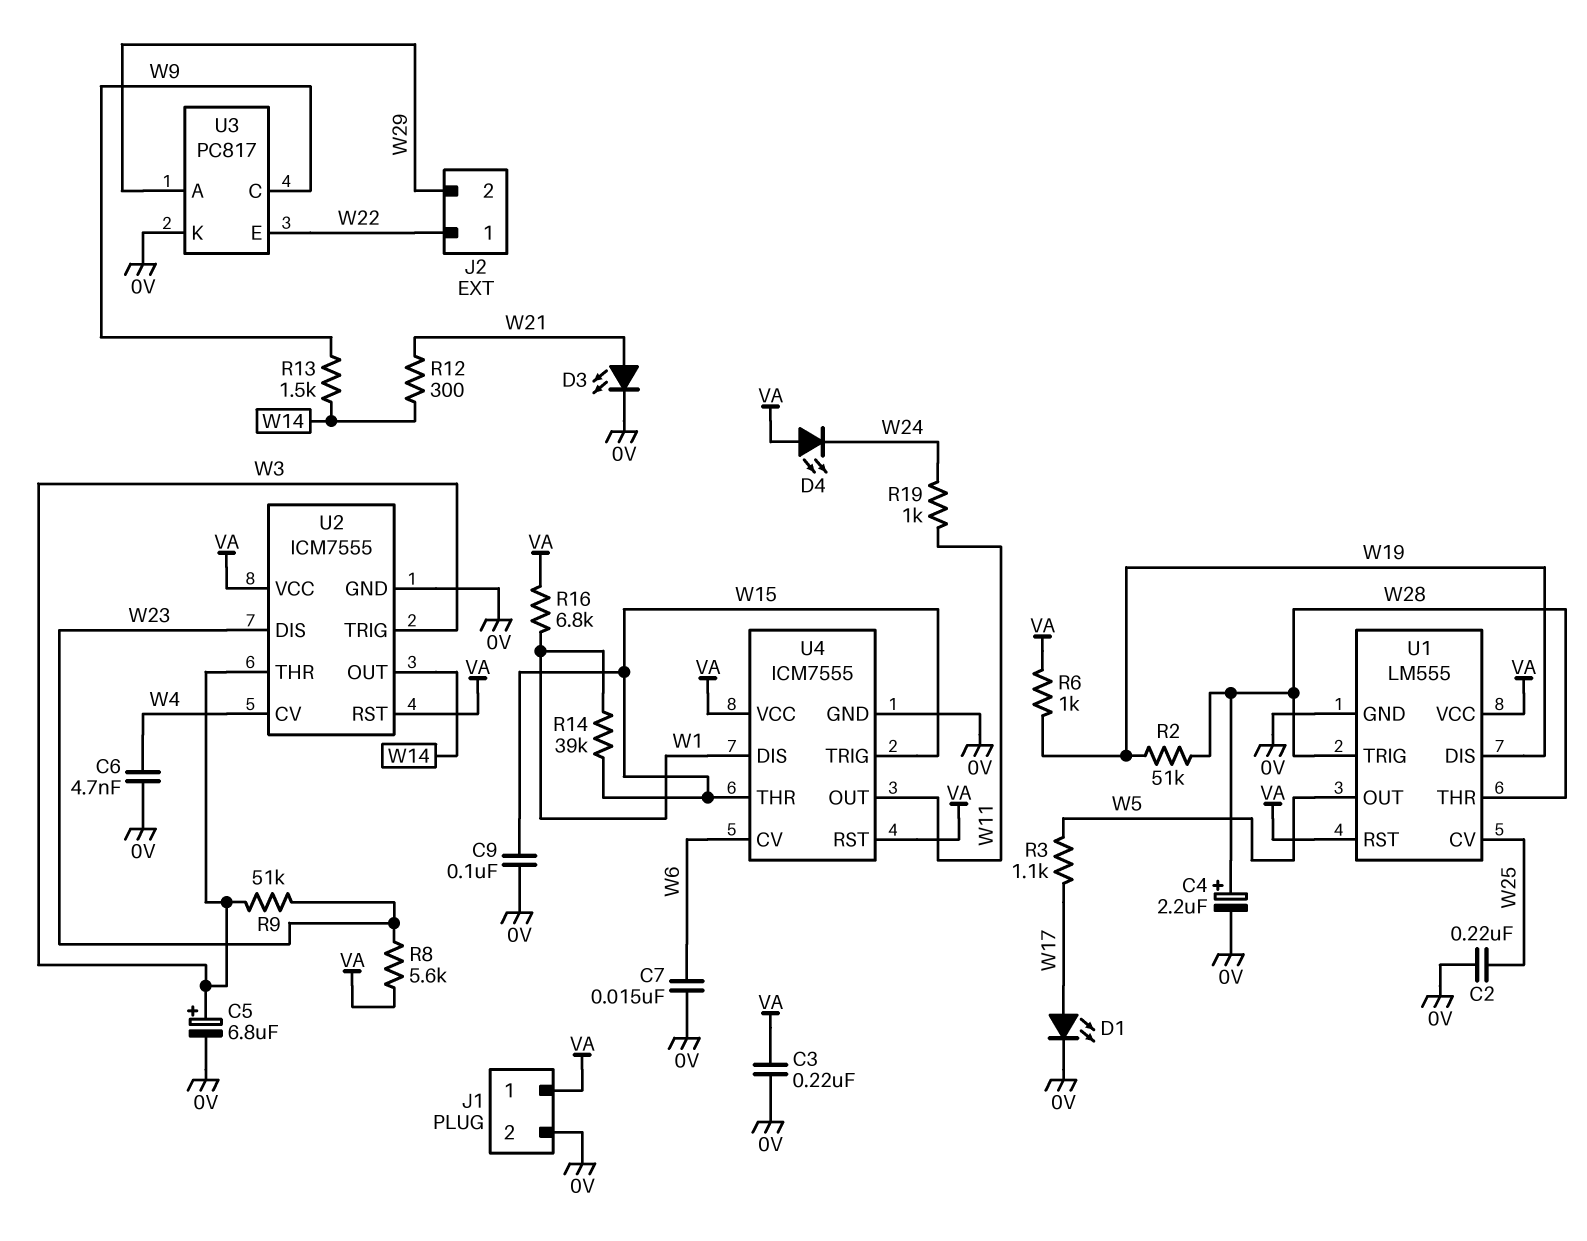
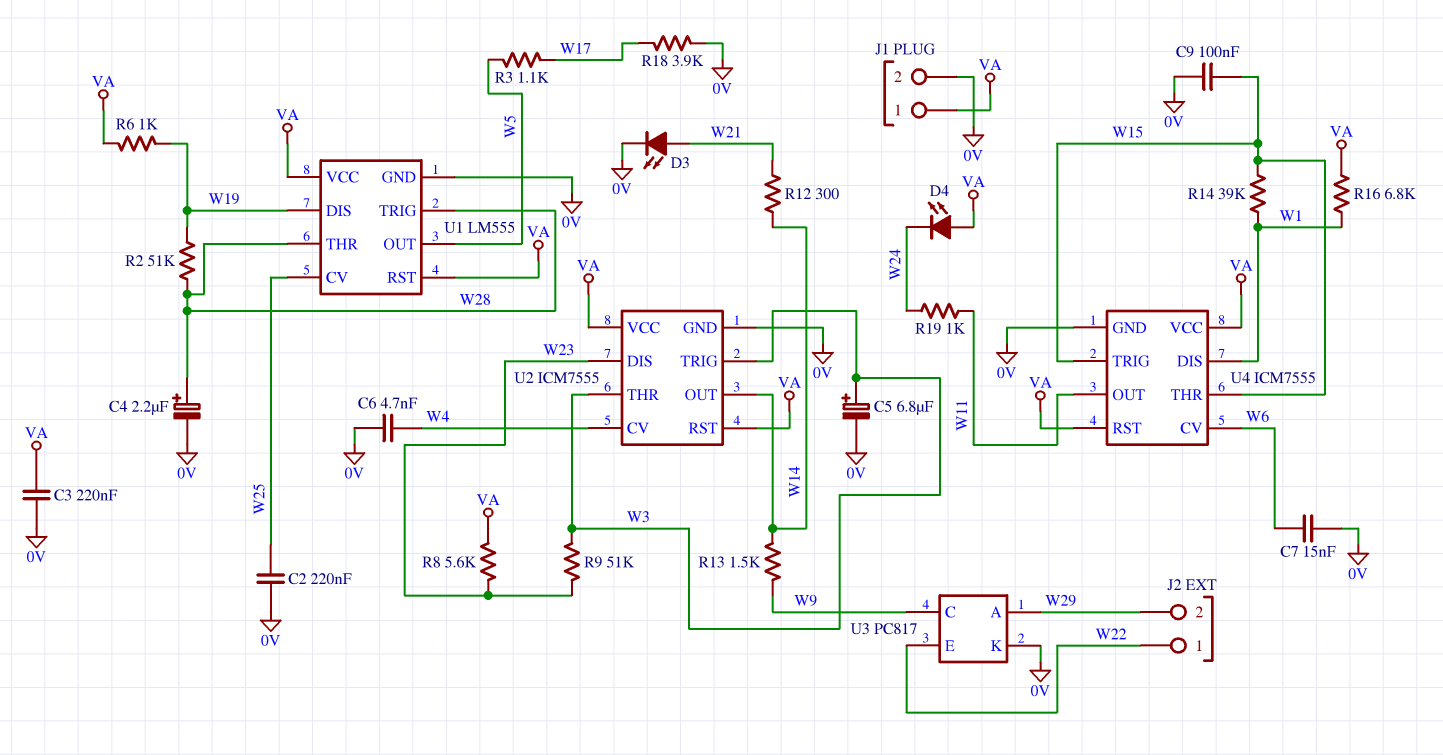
D1: LED (A W17, K 0V) -> none
R18: none -> 3.9k (0V, W17)

